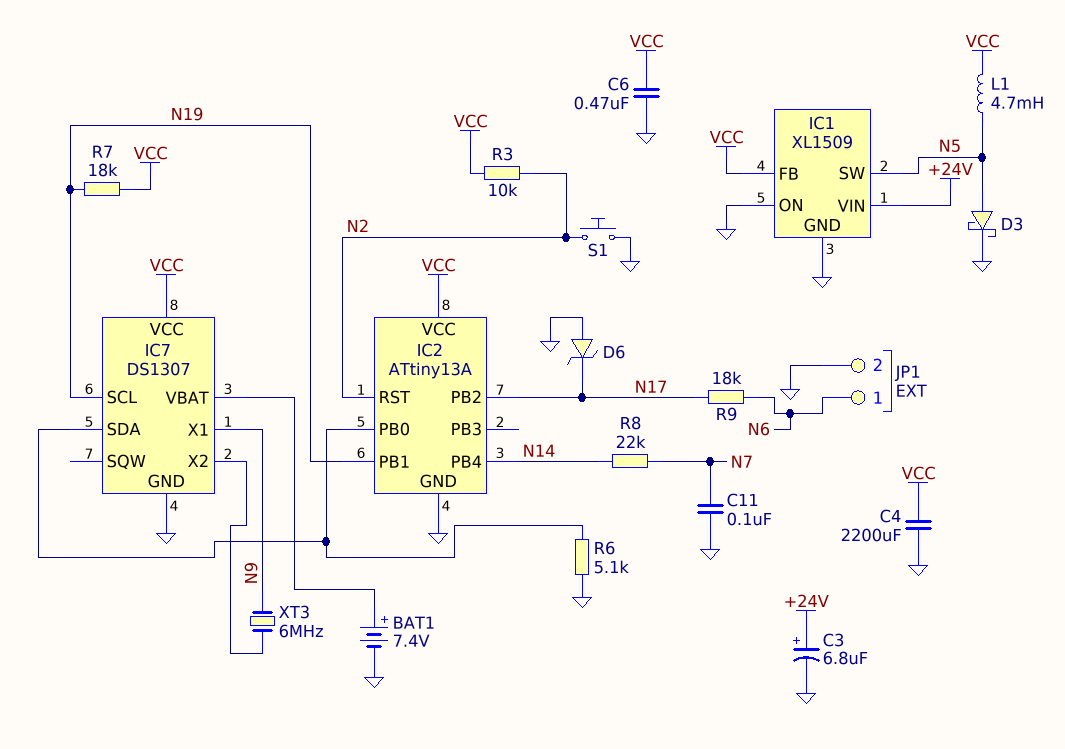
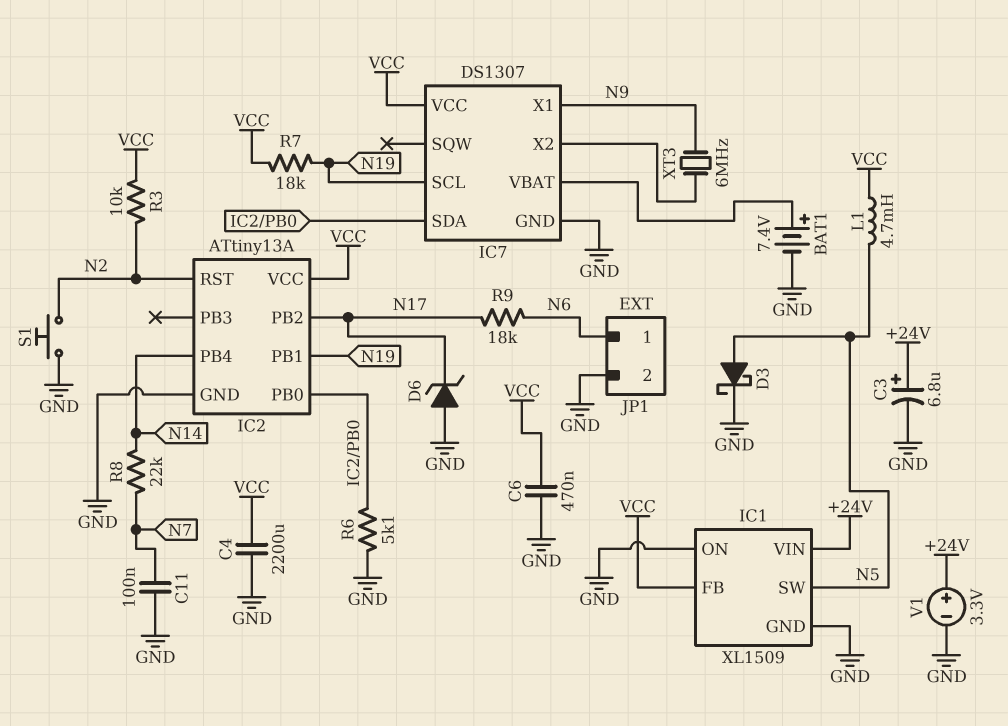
V1: none -> 3.3V (plus +24V, minus GND)

